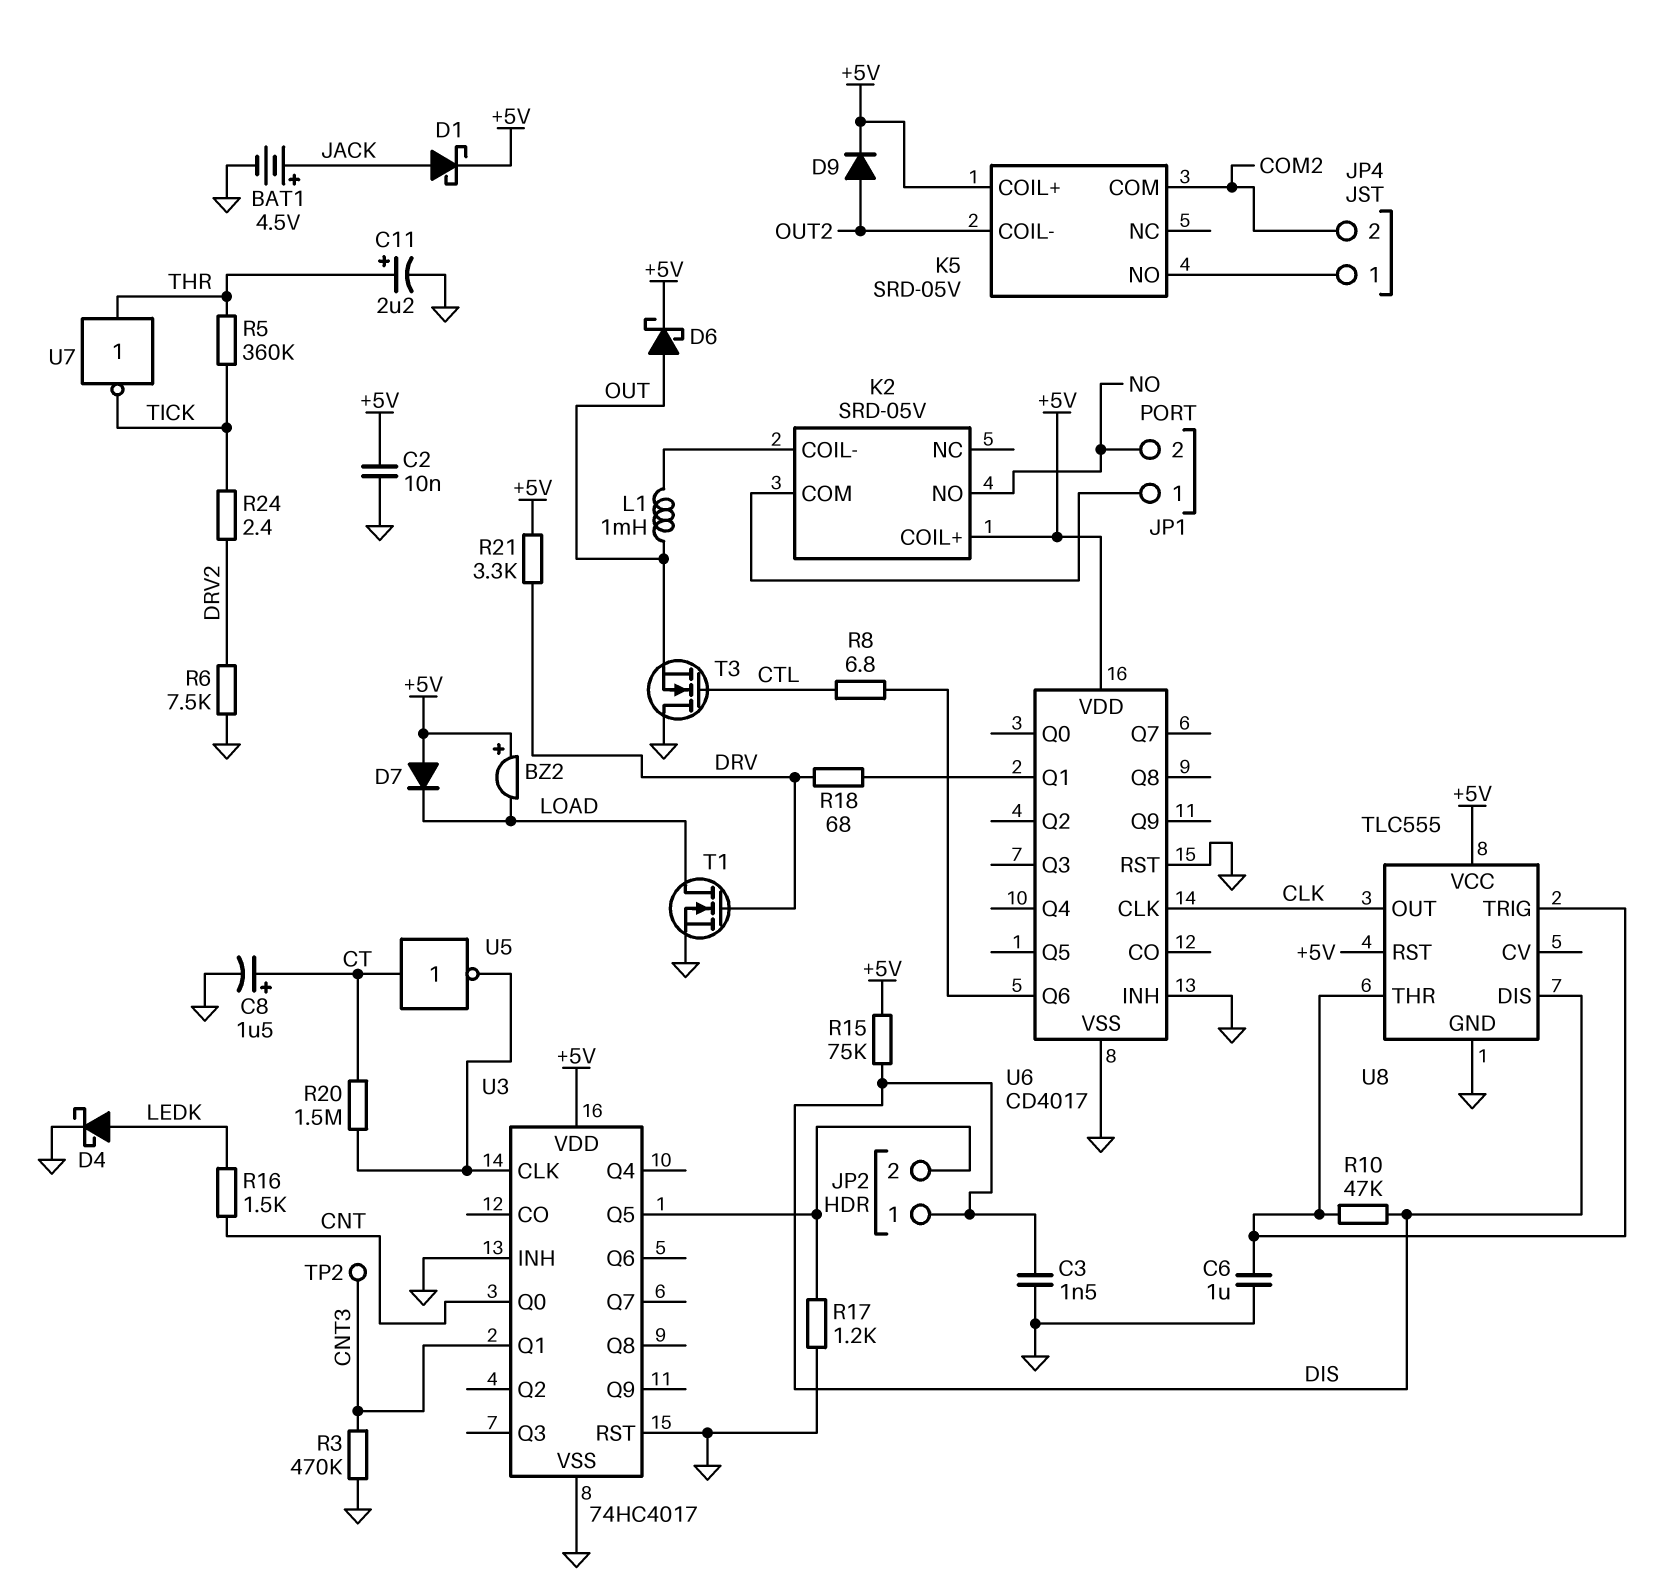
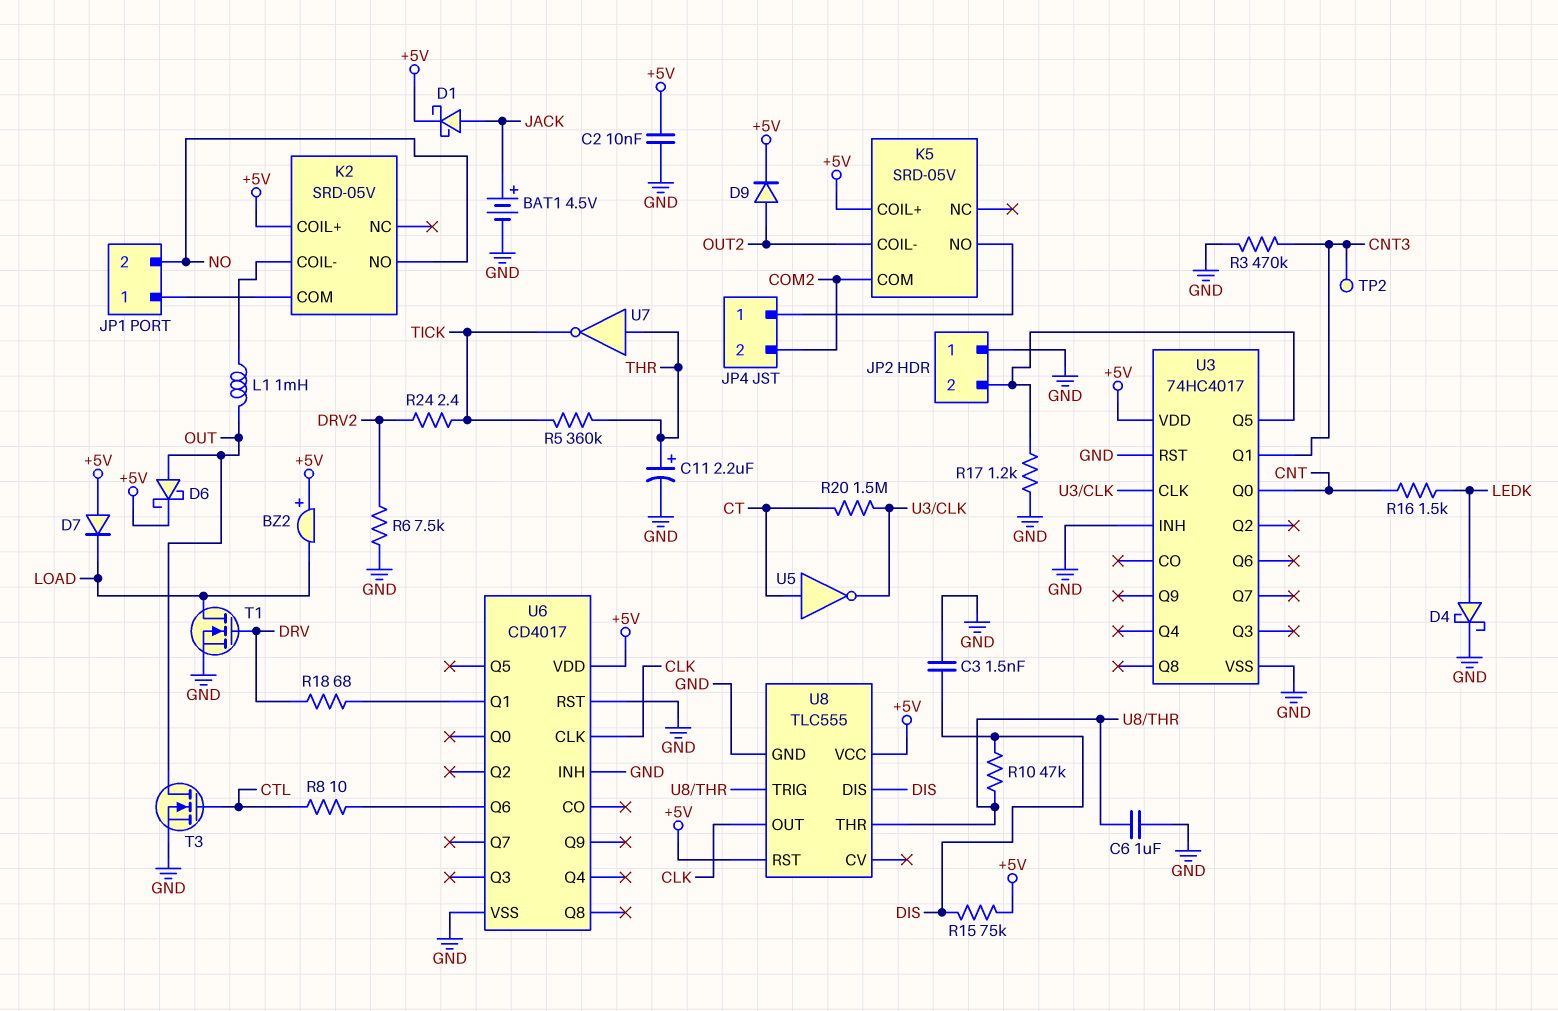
C8: 1.5uF (plus CT, minus GND) -> none
JP2 pin 1: DIS -> GND
R8: 6.8 (CTL, U6/Q6) -> 10 (CTL, U6/Q6)
R21: 3.3k (+5V, DRV) -> none
T3: NMOS (G CTL, D GND, S OUT) -> NMOS (G CTL, D OUT, S GND)

